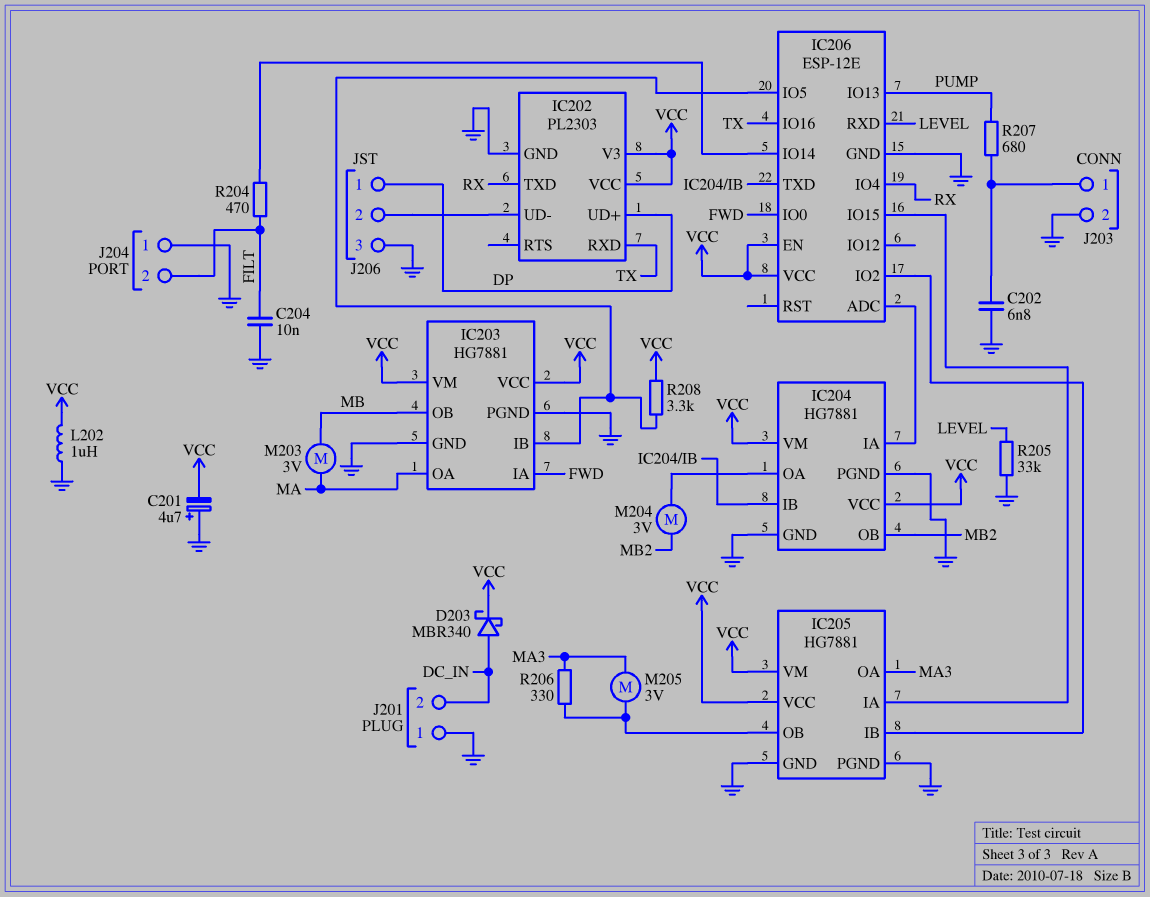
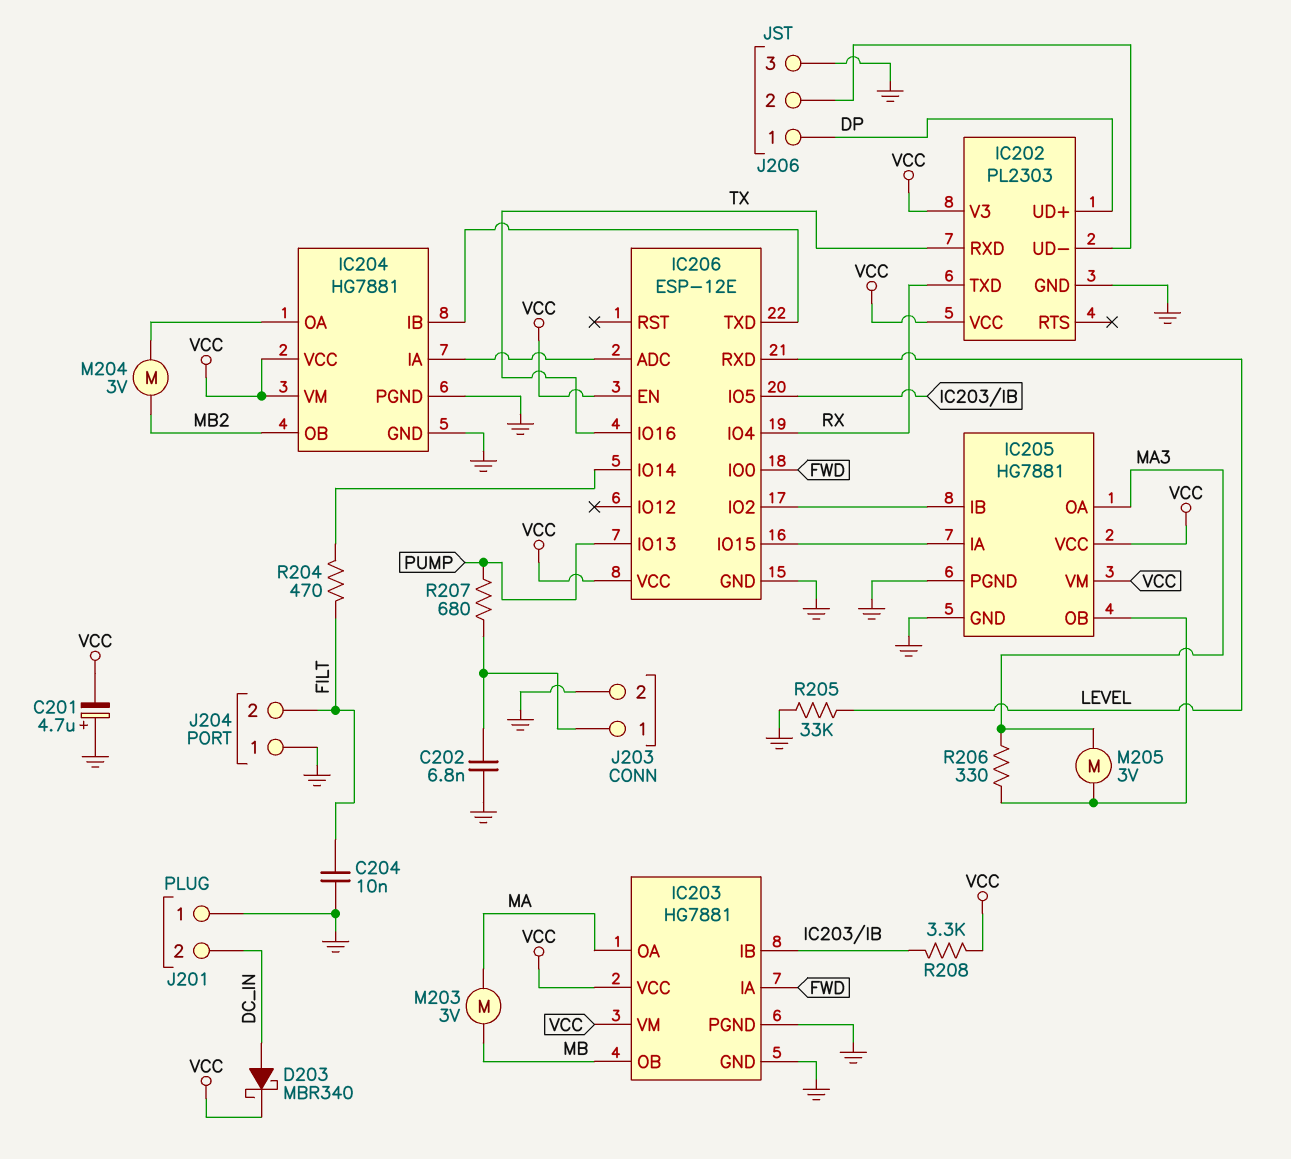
L202: 1uH (GND, VCC) -> none

